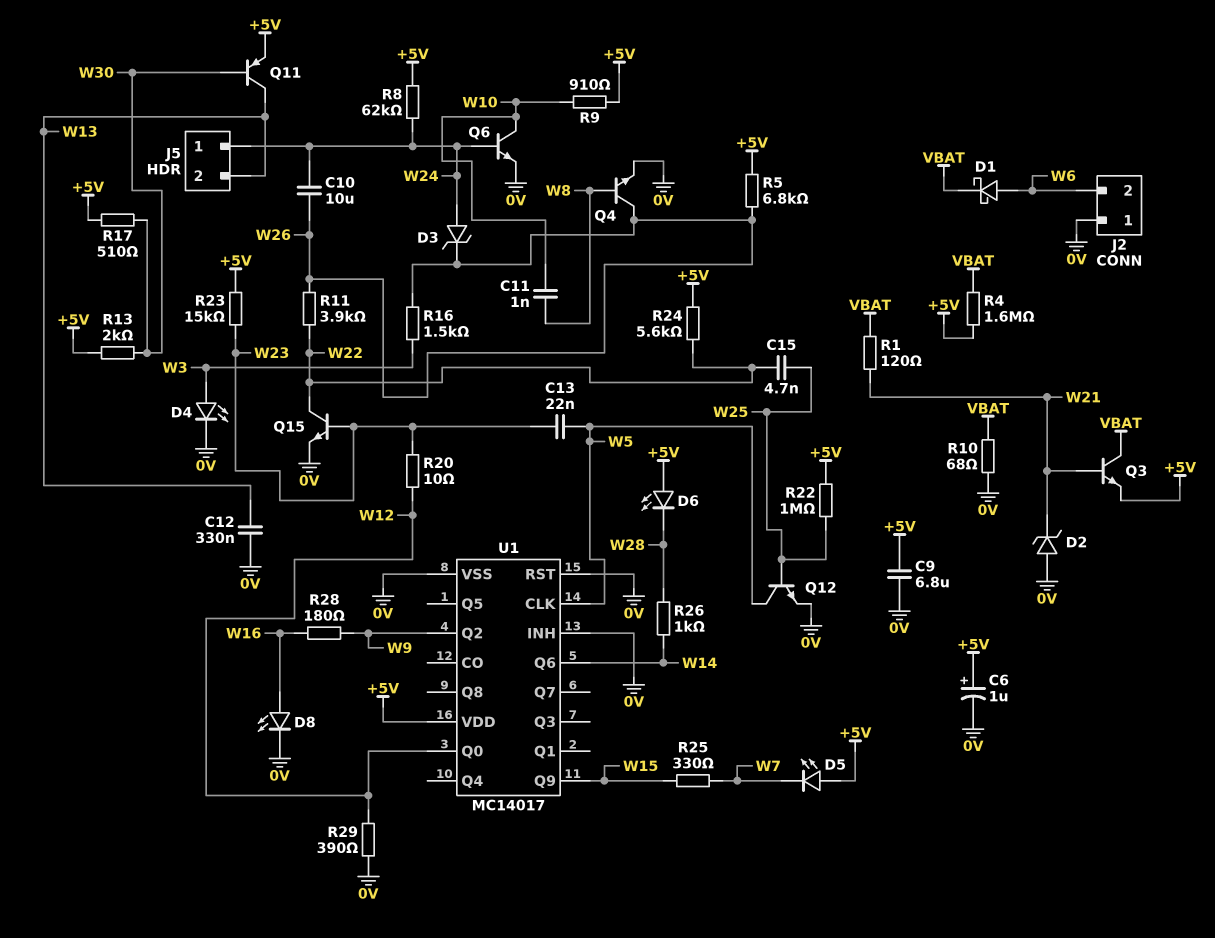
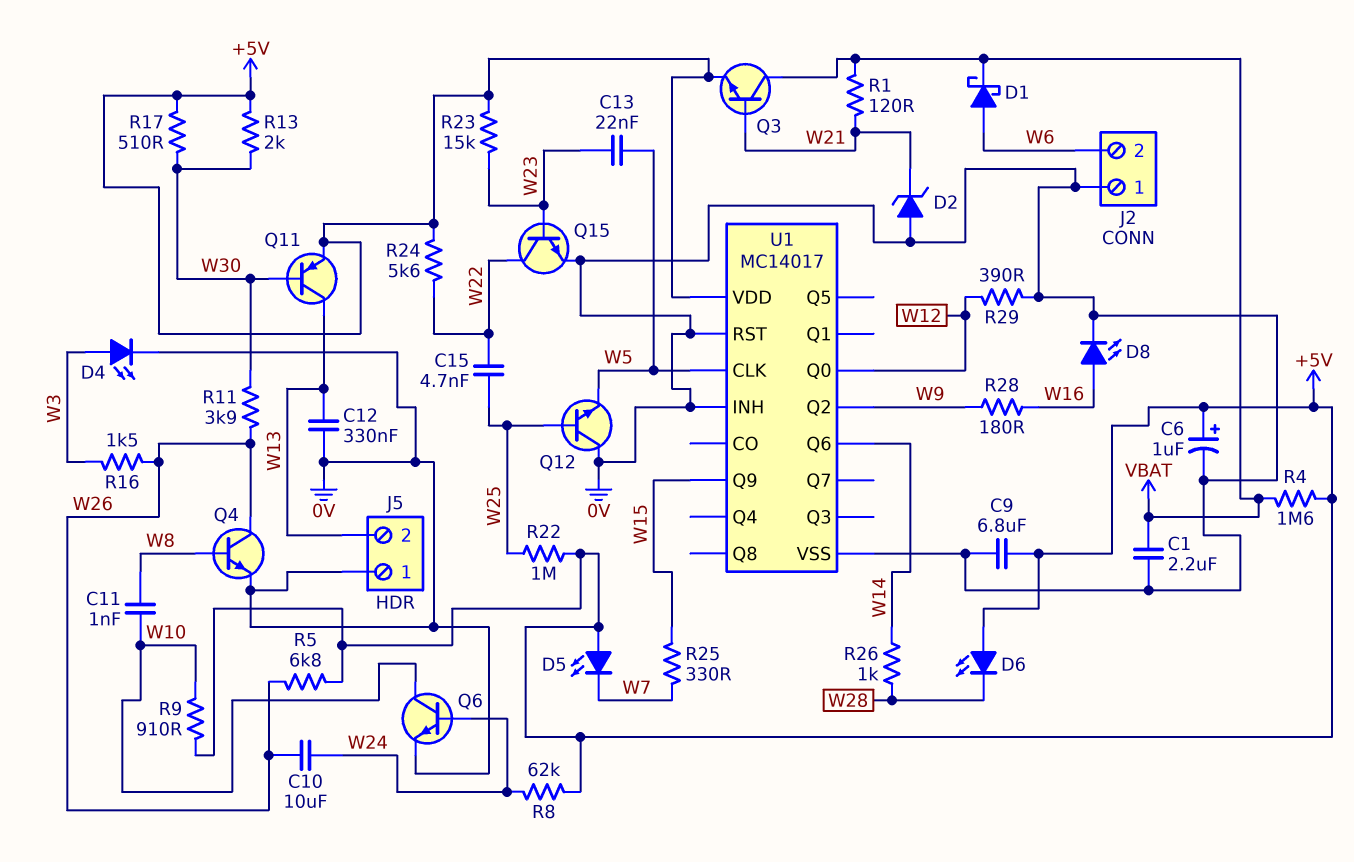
C1: none -> 2.2uF (0V, VBAT)
D3: zener (A W24, K W26) -> none
J5 pin 1: W24 -> 0V
Q12: NPN (B W25, C W5, E 0V) -> NPN (B W25, C 0V, E W5)
R10: 68 (0V, VBAT) -> none
R11: 3.9k (W22, W26) -> 3.9k (W26, W30)
R20: 10 (W12, W23) -> none

